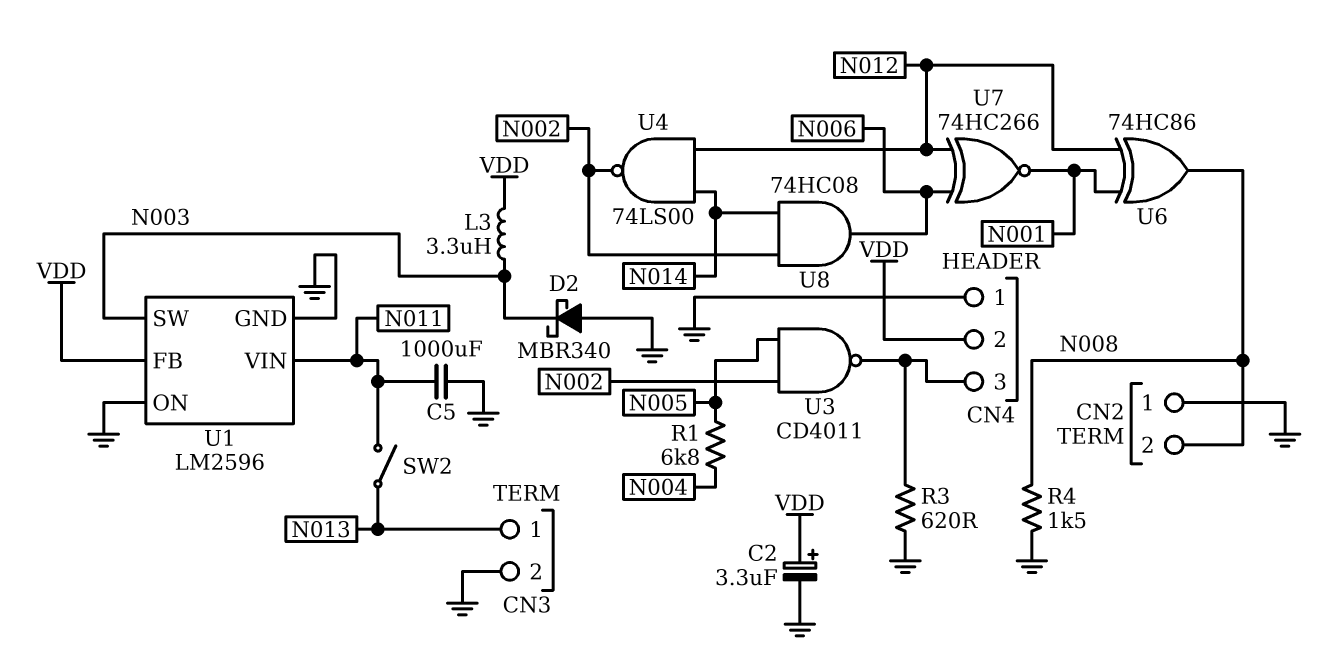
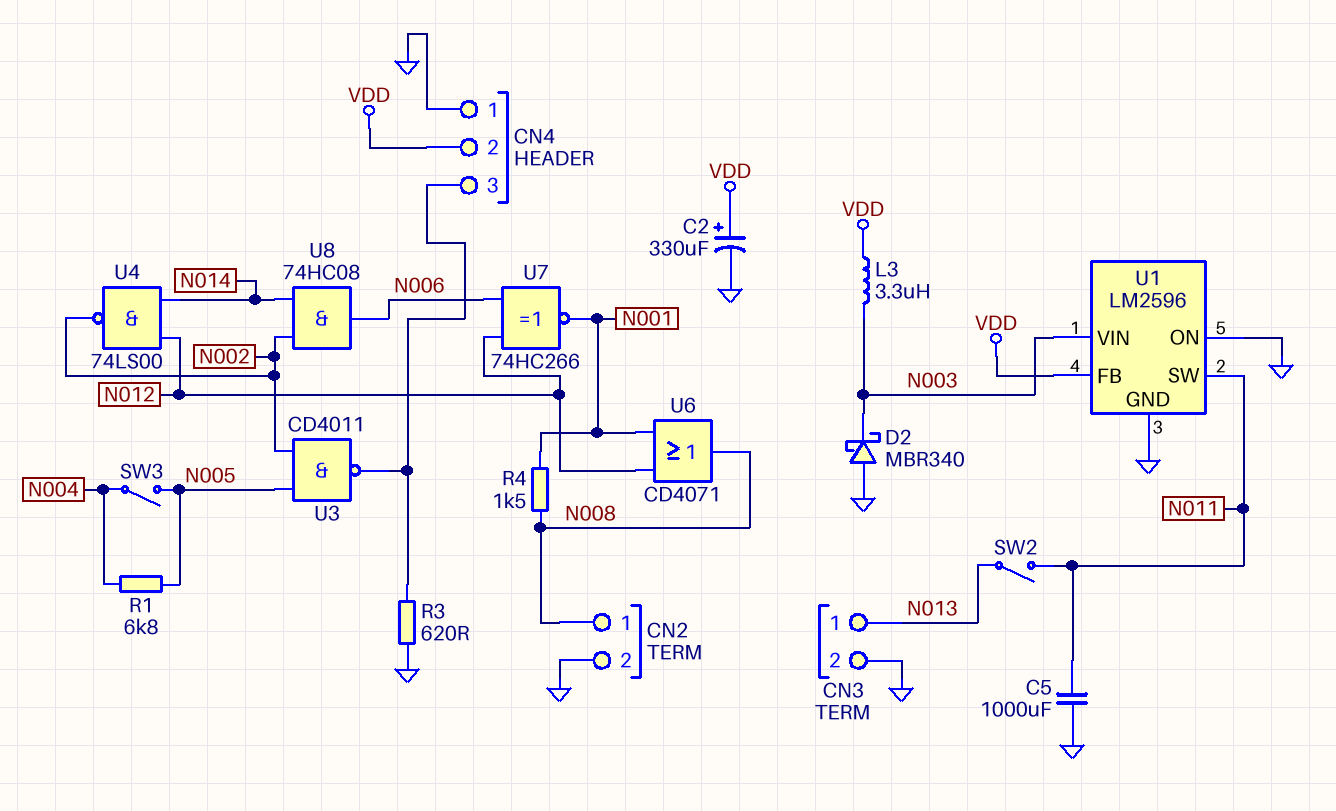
C2: 3.3uF (plus VDD, minus GND) -> 330uF (plus VDD, minus GND)
CN2 pin 1: GND -> N008
CN2 pin 2: N008 -> GND
R4: 1.5k (GND, N008) -> 1.5k (N001, N008)
SW3: none -> switch (N004, N005)
U1 pin SW: N003 -> N011
U1 pin VIN: N011 -> N003
U6: XOR 74HC86 (in N001, in N012, out N008) -> OR CD4071 (in N001, in N012, out N008)

